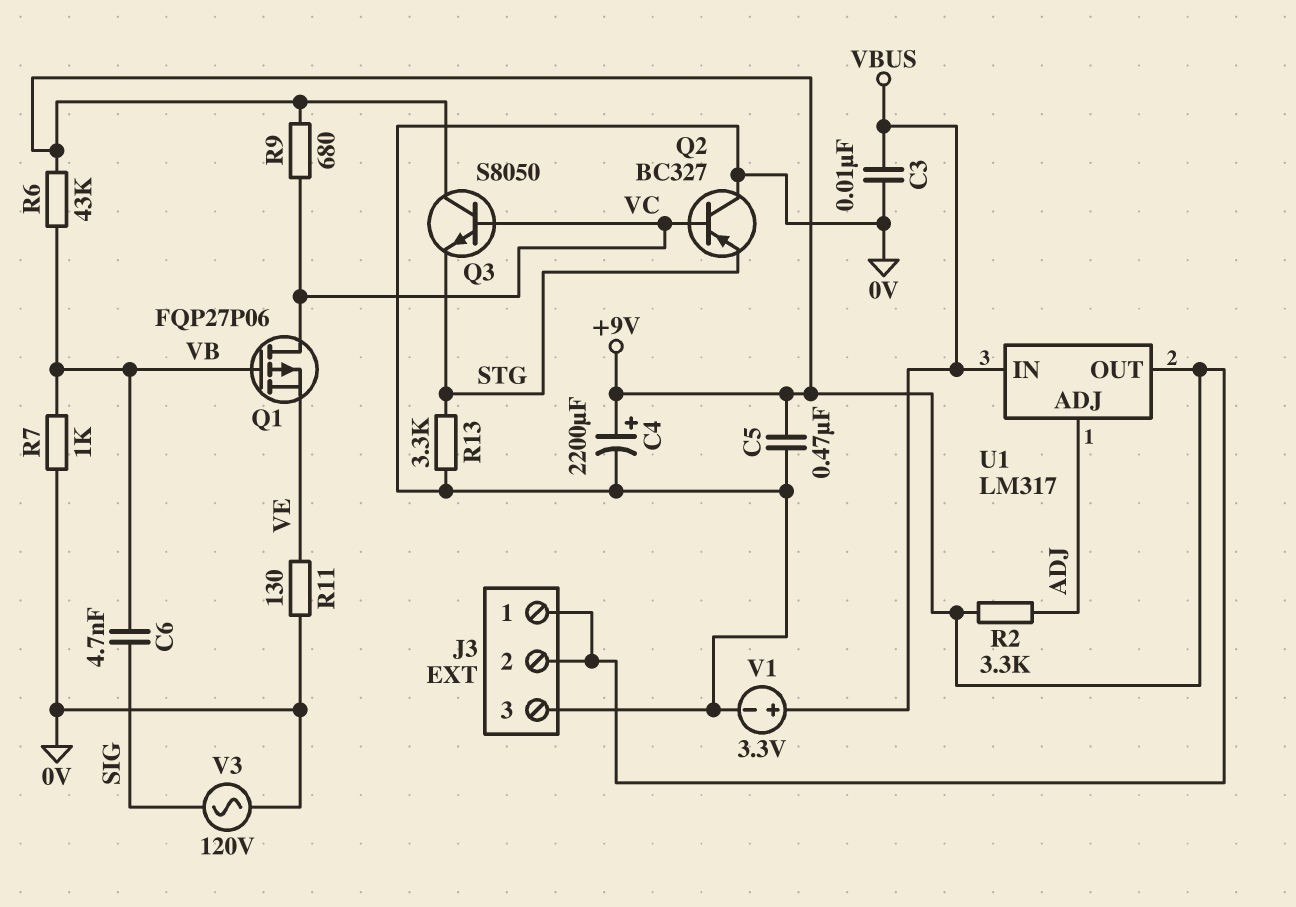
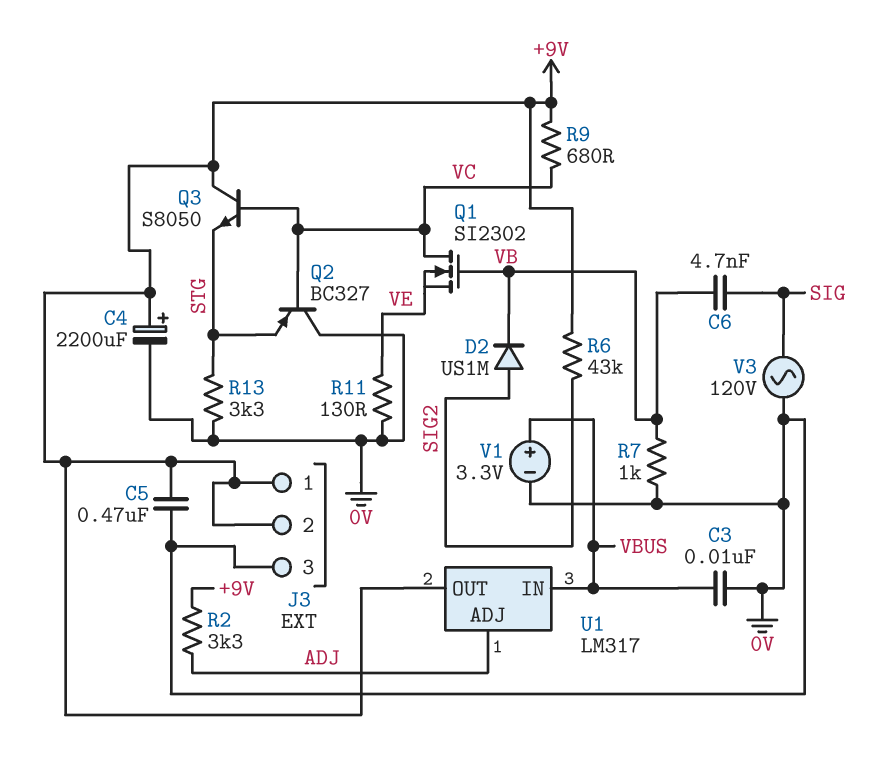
D2: none -> diode US1M (A SIG2, K VB)
Q1: PMOS FQP27P06 (G VB, D VC, S VE) -> NMOS SI2302 (G VB, D VC, S VE)
R6: 43k (+9V, VB) -> 43k (+9V, SIG2)

